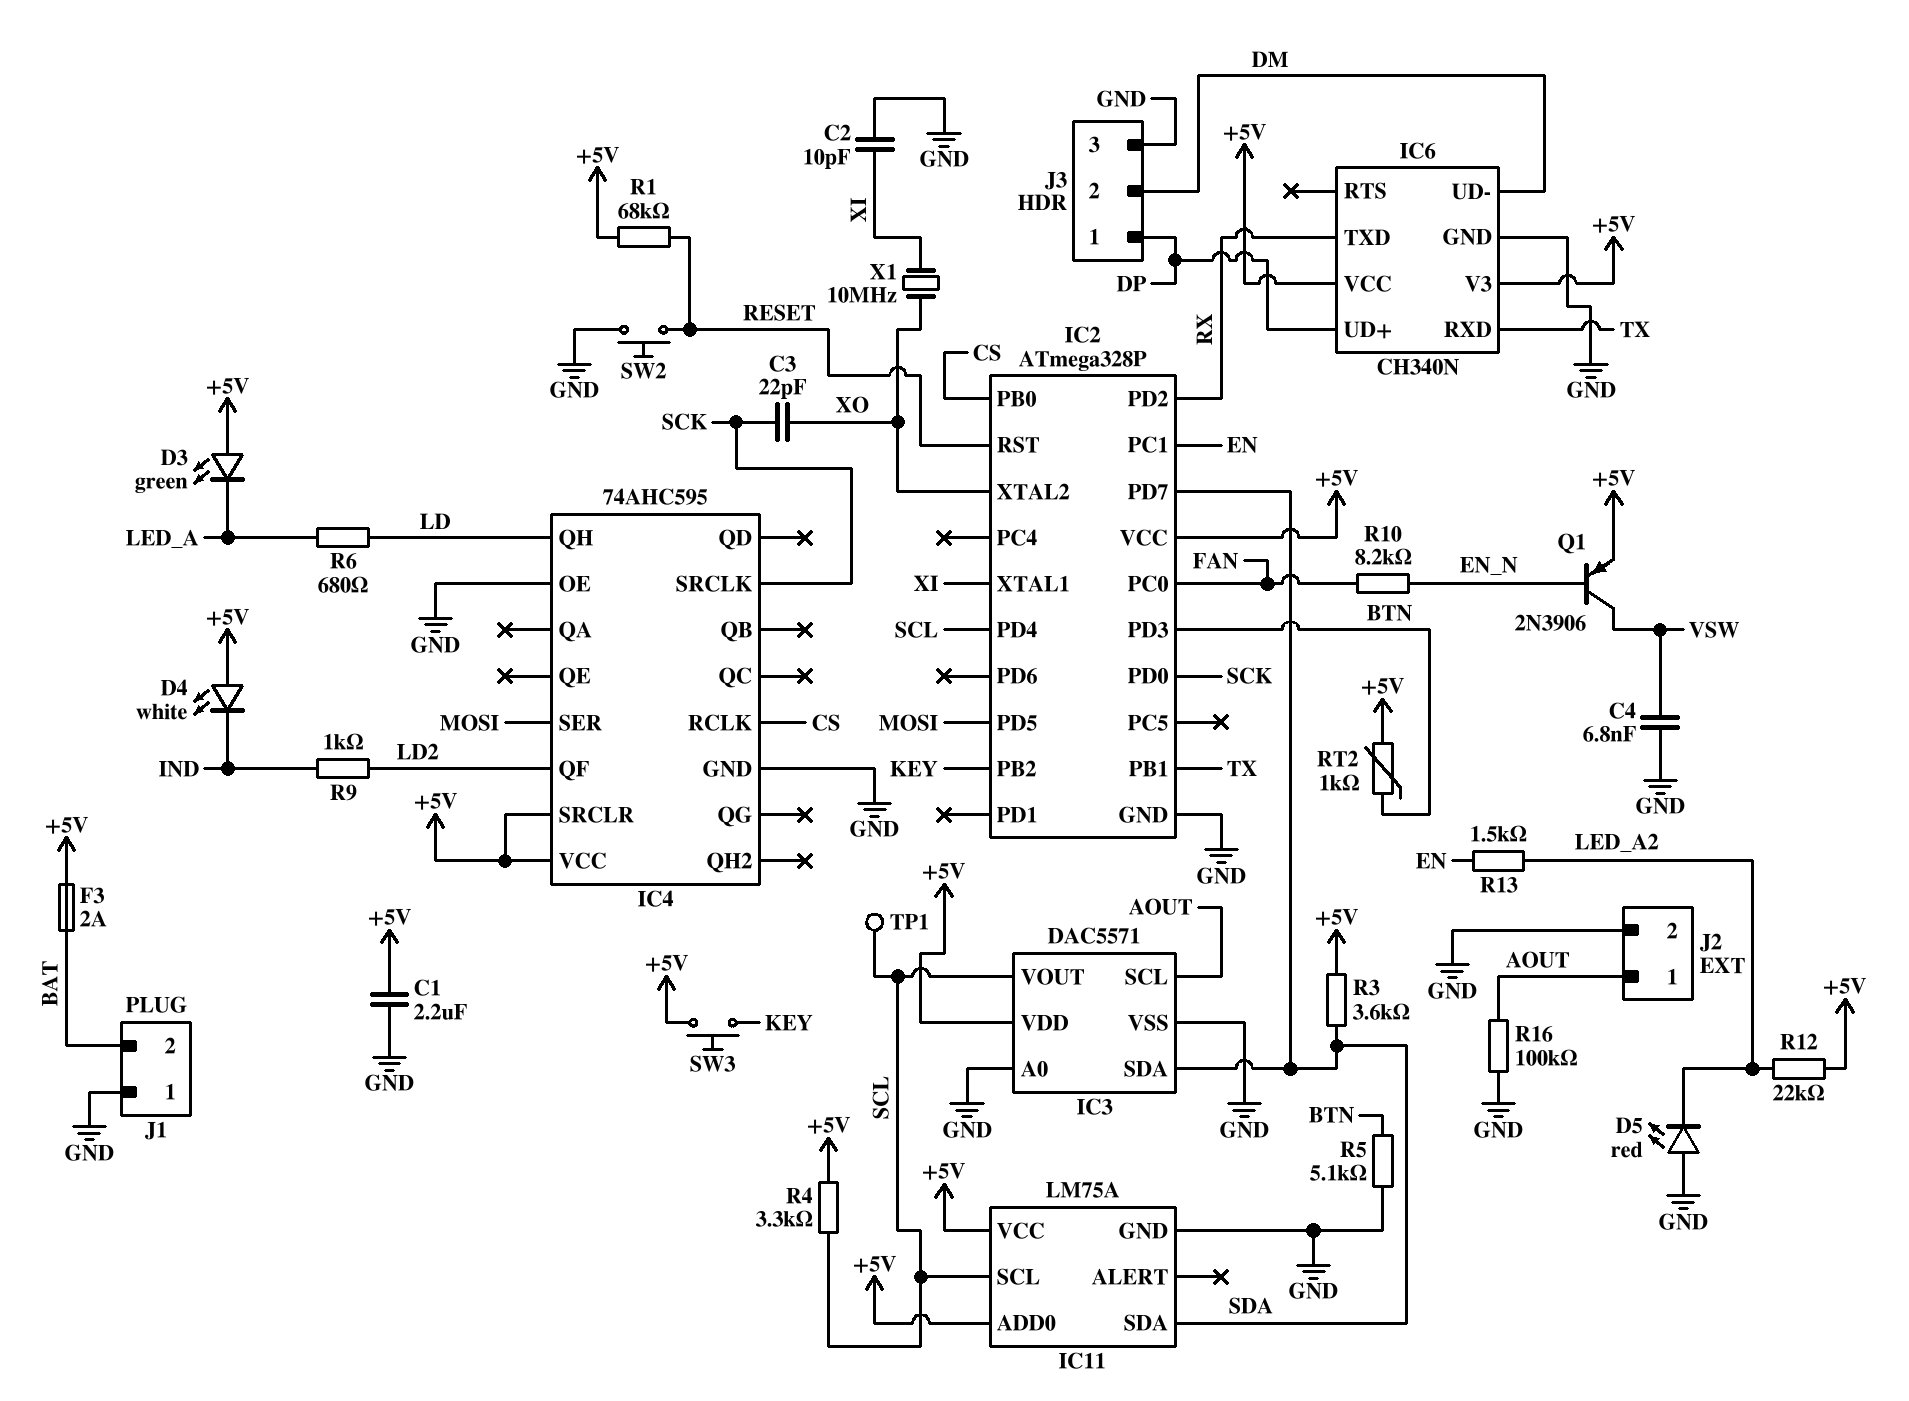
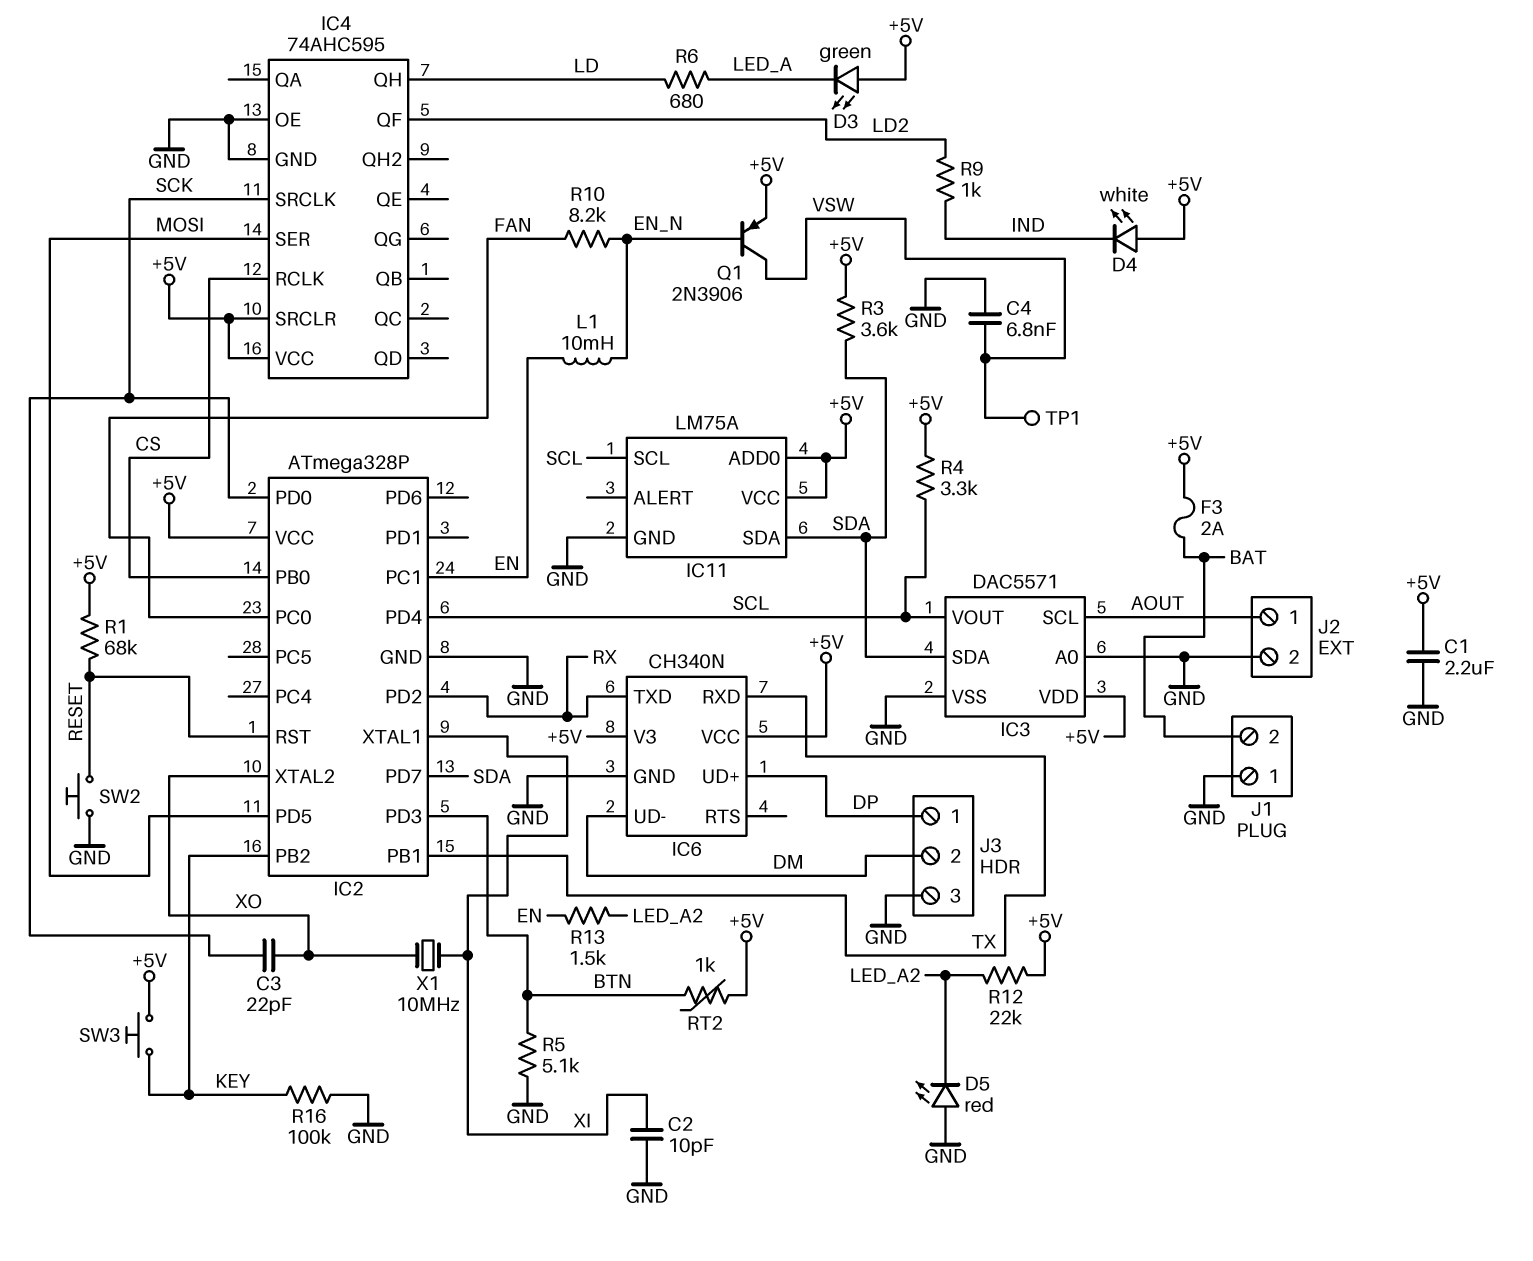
L1: none -> 10mH (EN, EN_N)
R16: 100k (AOUT, GND) -> 100k (GND, KEY)
TP1: test point (SCL) -> test point (VSW)

